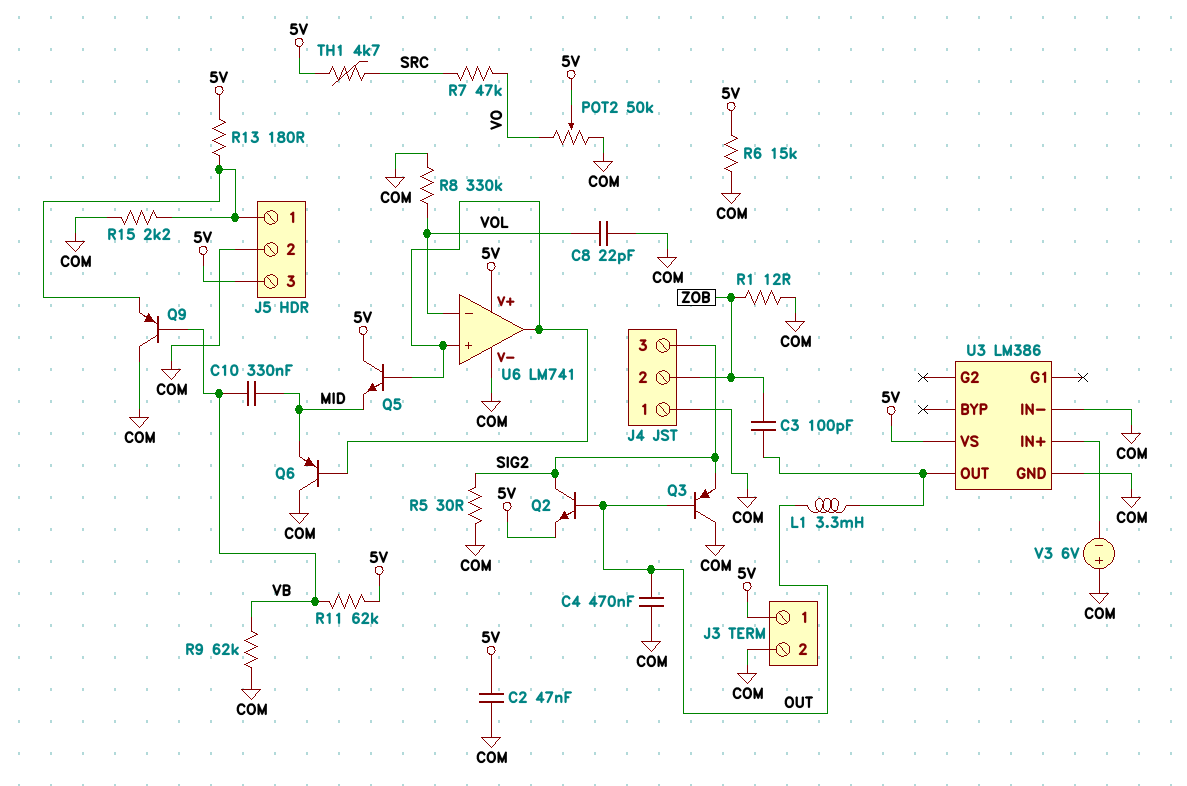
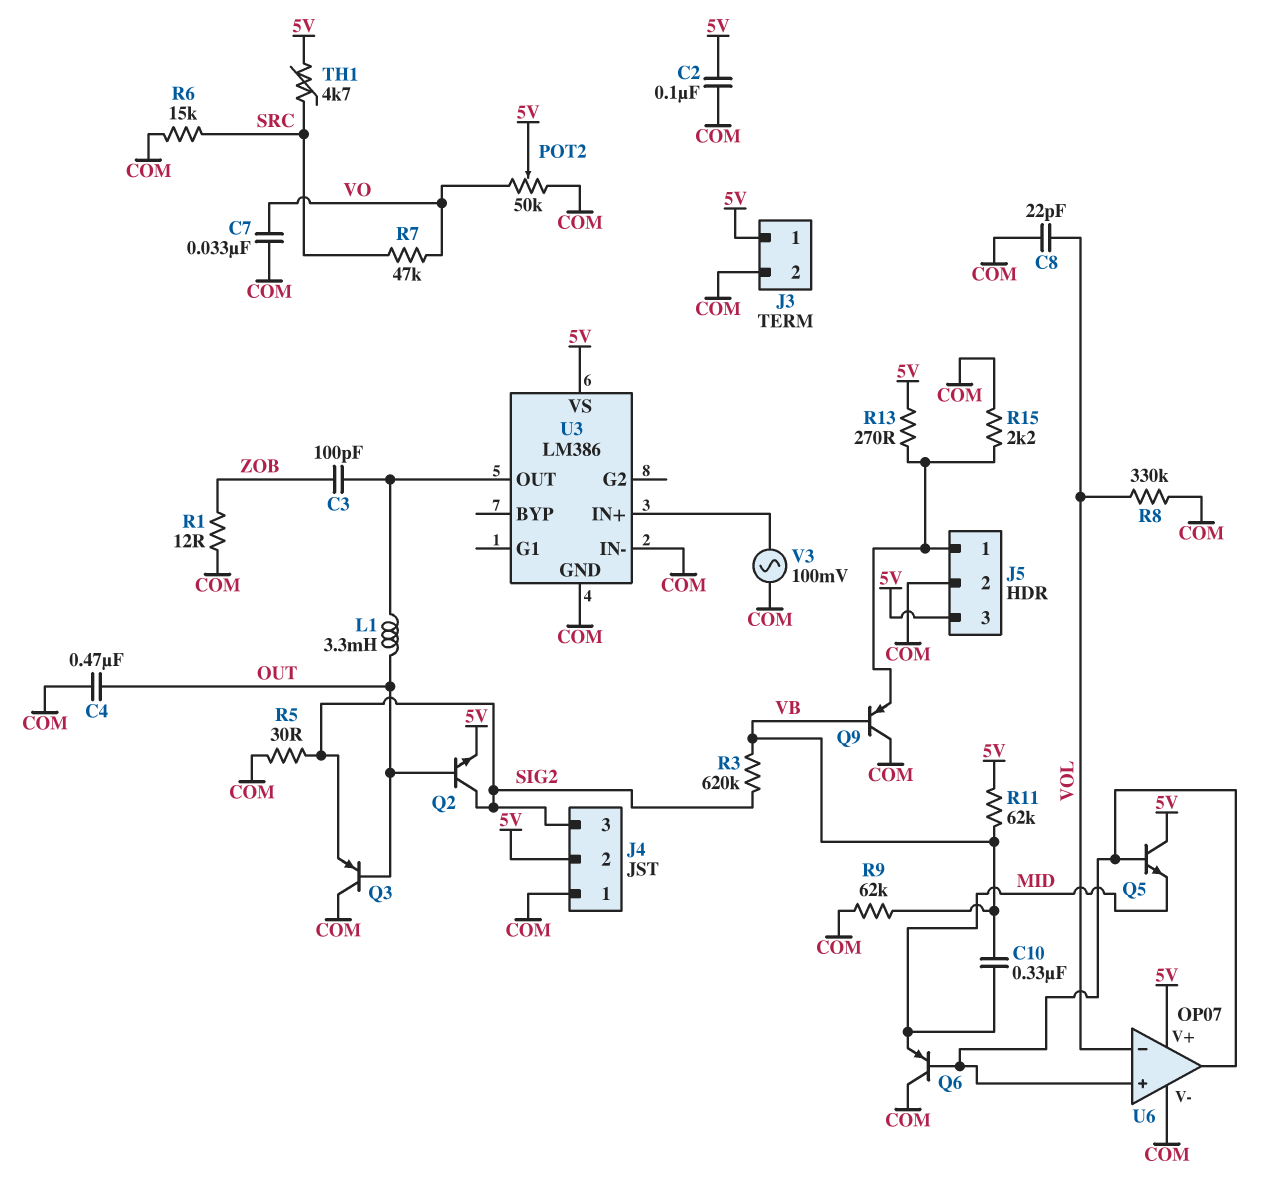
C2: 47nF (5V, COM) -> 100nF (5V, COM)
C7: none -> 33nF (COM, VO)
J4 pin 2: ZOB -> 5V
R3: none -> 620k (SIG2, VB)
R6: 15k (5V, COM) -> 15k (COM, SRC)
R13: 180 (5V, J5/1) -> 270 (5V, J5/1)
U6: LM741 -> OP07
V3: 6V (plus COM, minus U3/IN+) -> AC 100mV (COM, U3/IN+)

